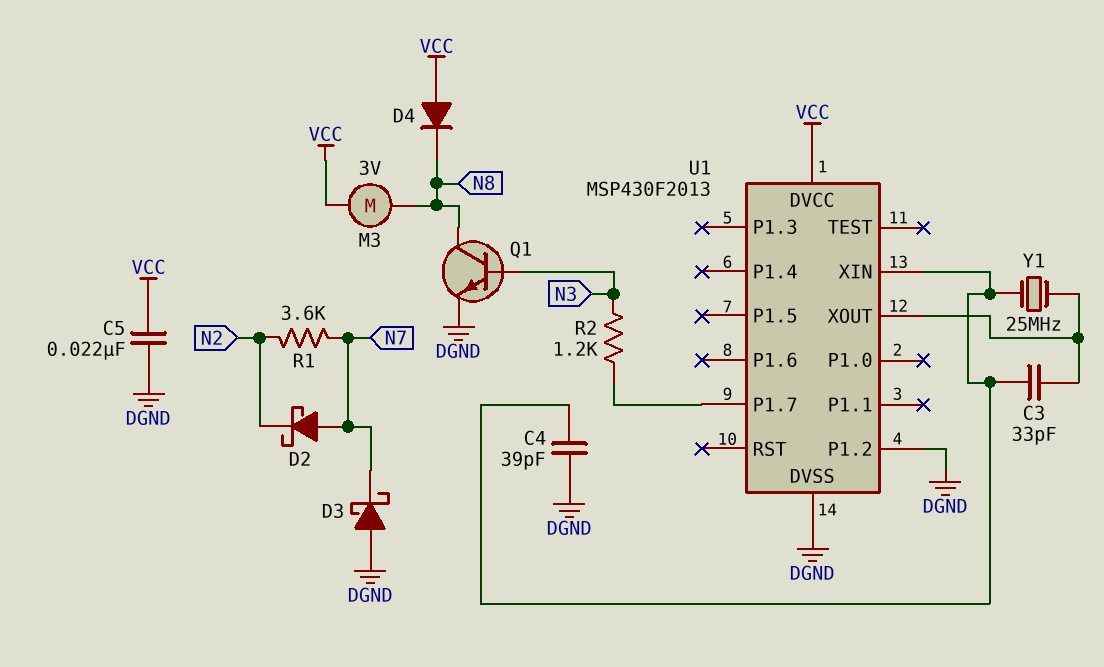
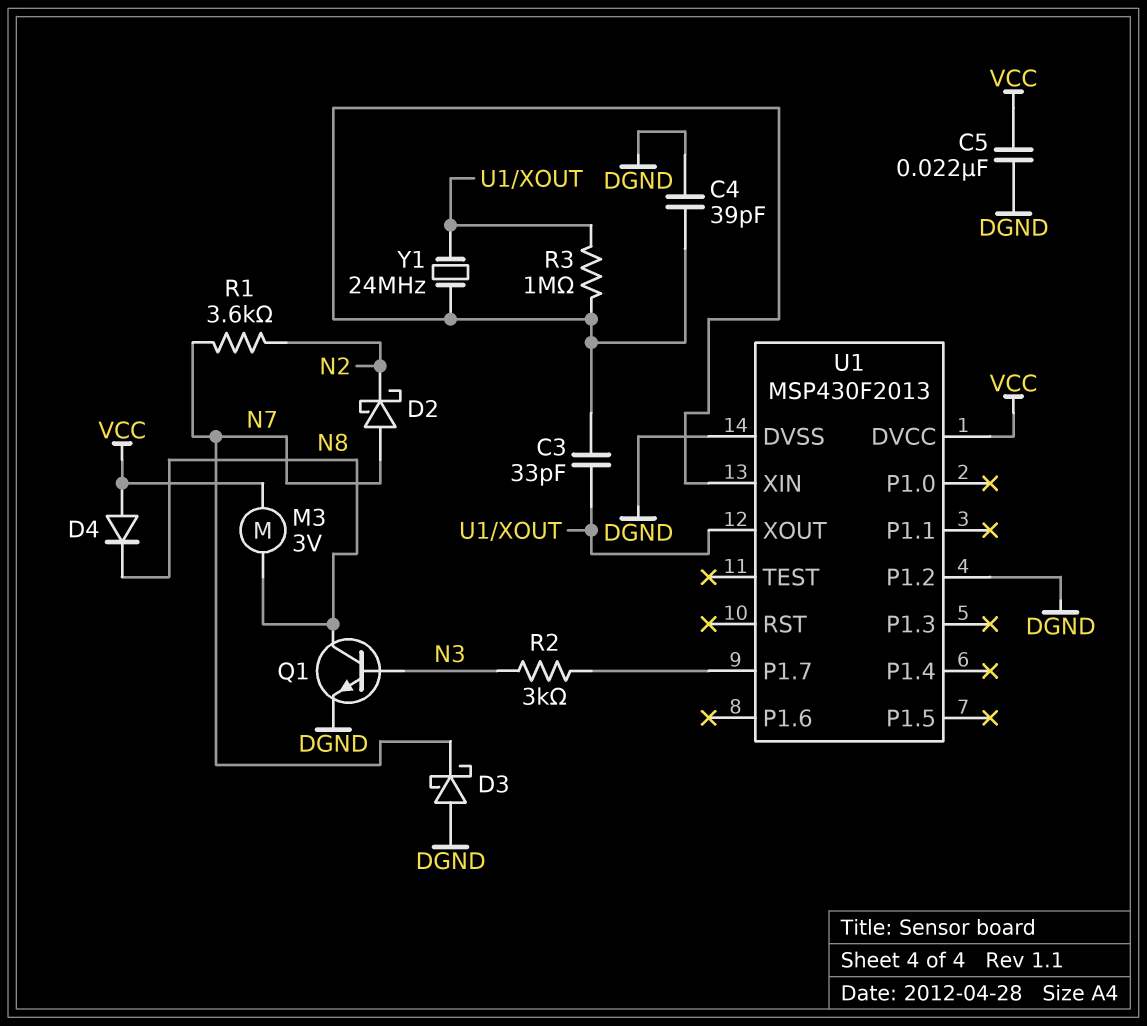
R2: 1.2k (N3, U1/P1.7) -> 3k (N3, U1/P1.7)
R3: none -> 1M (U1/XIN, U1/XOUT)
Y1: 25MHz (U1/XIN, U1/XOUT) -> 24MHz (U1/XIN, U1/XOUT)

